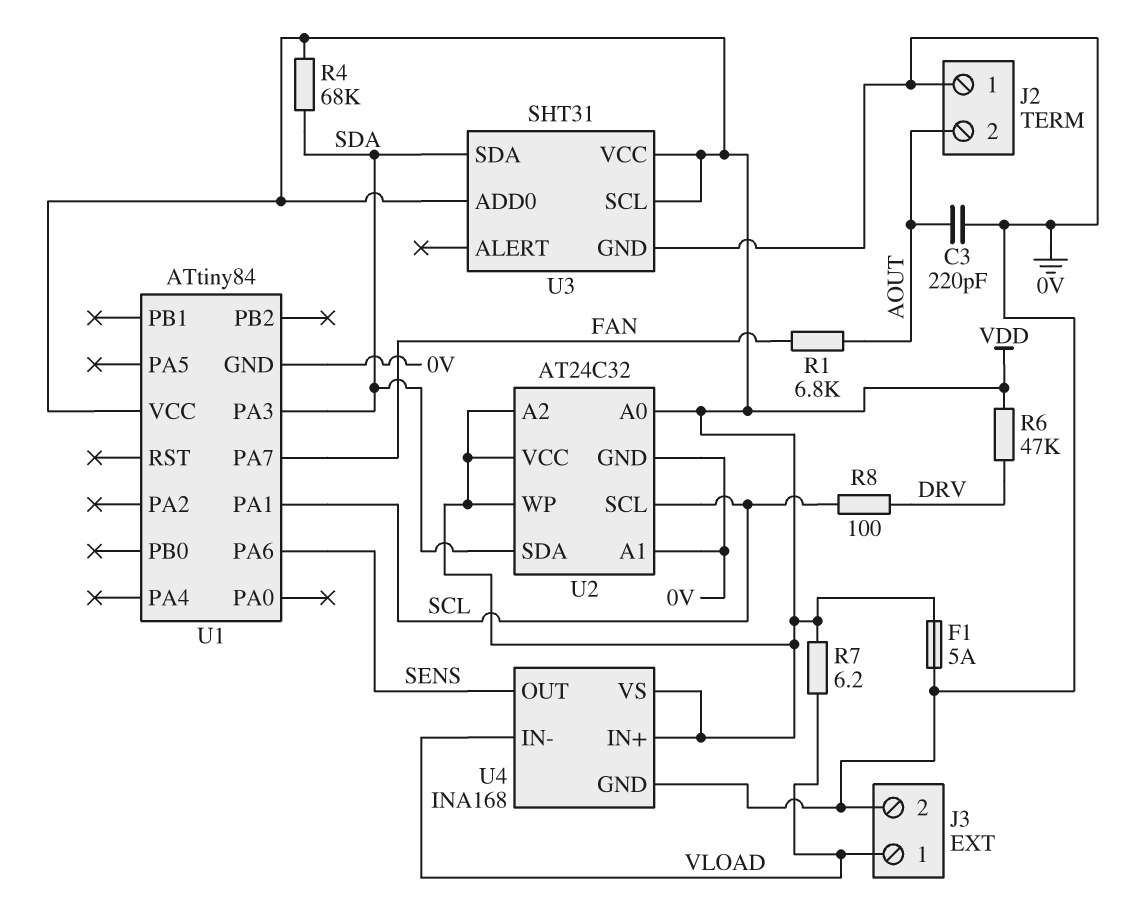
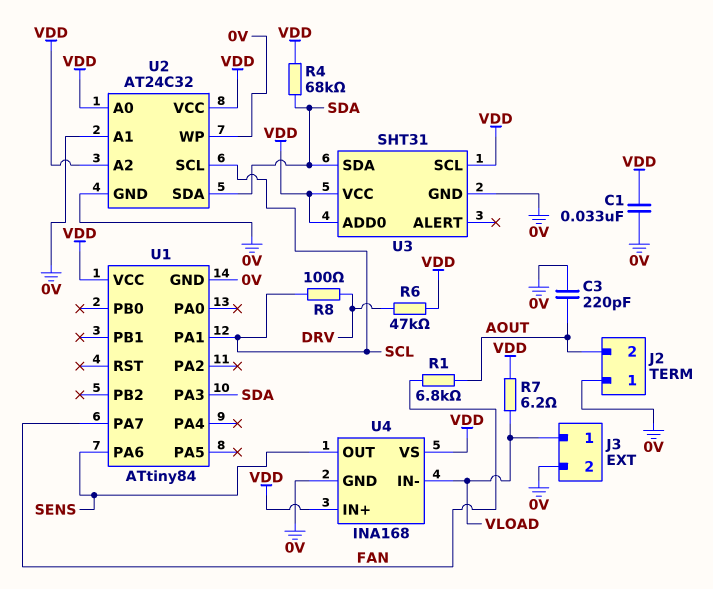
C1: none -> 33nF (0V, VDD)
F1: 5A (0V, VDD) -> none
U2 pin WP: VDD -> 0V

